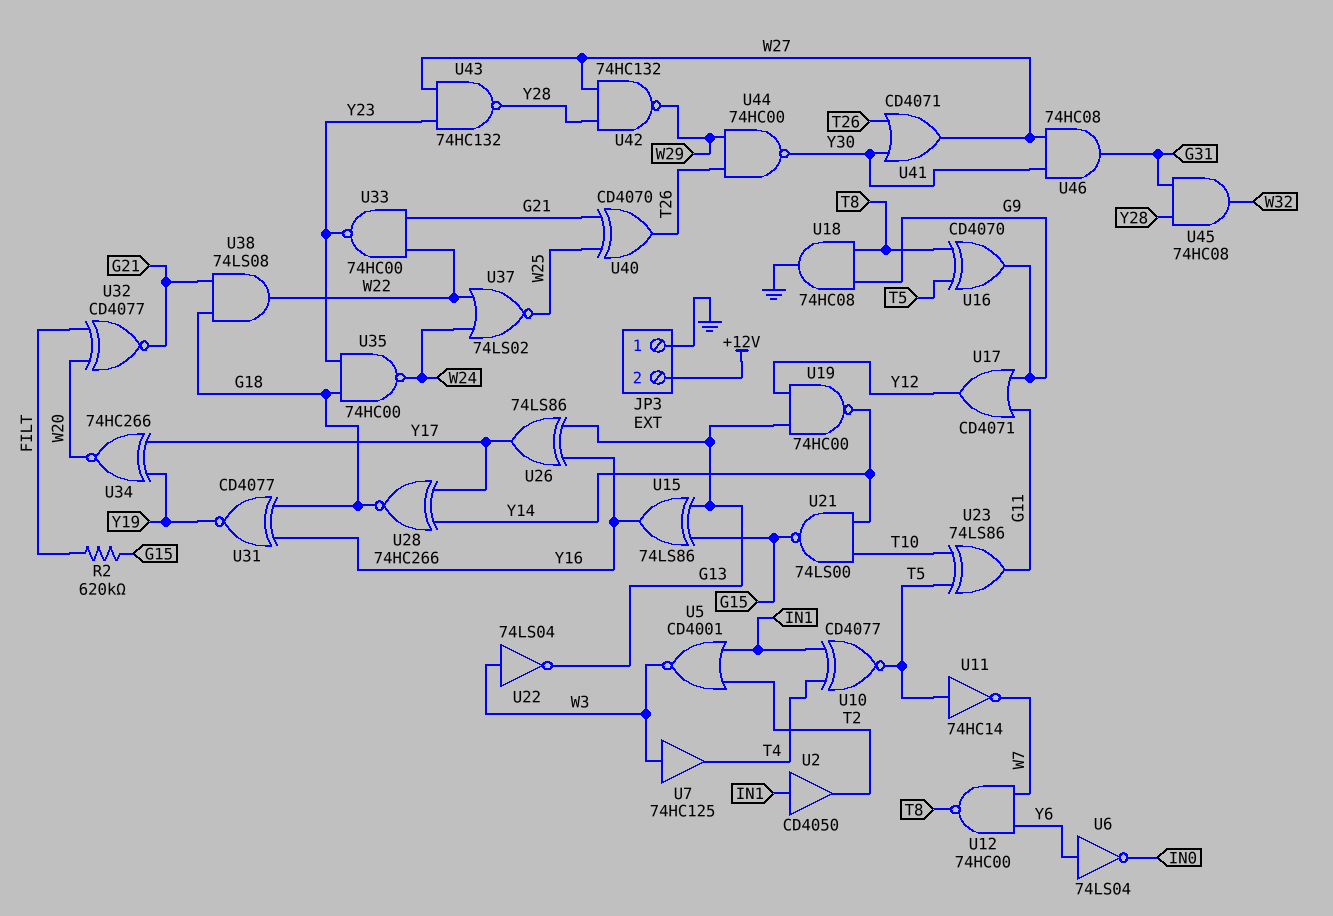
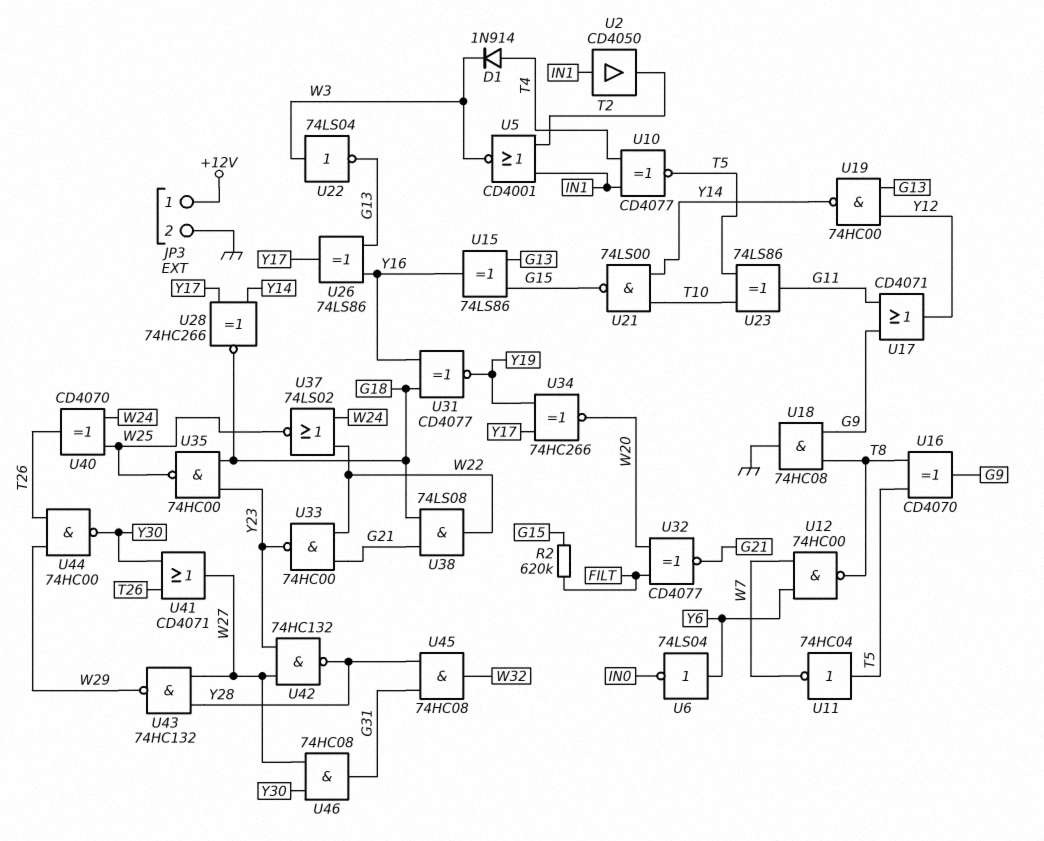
D1: none -> diode 1N914 (A T4, K W3)
JP3 pin 1: GND -> +12V
JP3 pin 2: +12V -> GND
U7: buffer 74HC125 (in W3, out T4) -> none
U11: NOT 74HC14 (in T5, out W7) -> NOT 74HC04 (in T5, out W7)
U35: NAND 74HC00 (in G18, in Y23, out W24) -> NAND 74HC00 (in G18, in Y23, out W25)
U40: XOR CD4070 (in G21, in W25, out T26) -> XOR CD4070 (in W24, in W25, out T26)
U42: NAND 74HC132 (in W27, in Y28, out W29) -> NAND 74HC132 (in W27, in Y23, out Y28)
U43: NAND 74HC132 (in W27, in Y23, out Y28) -> NAND 74HC132 (in W27, in Y28, out W29)

